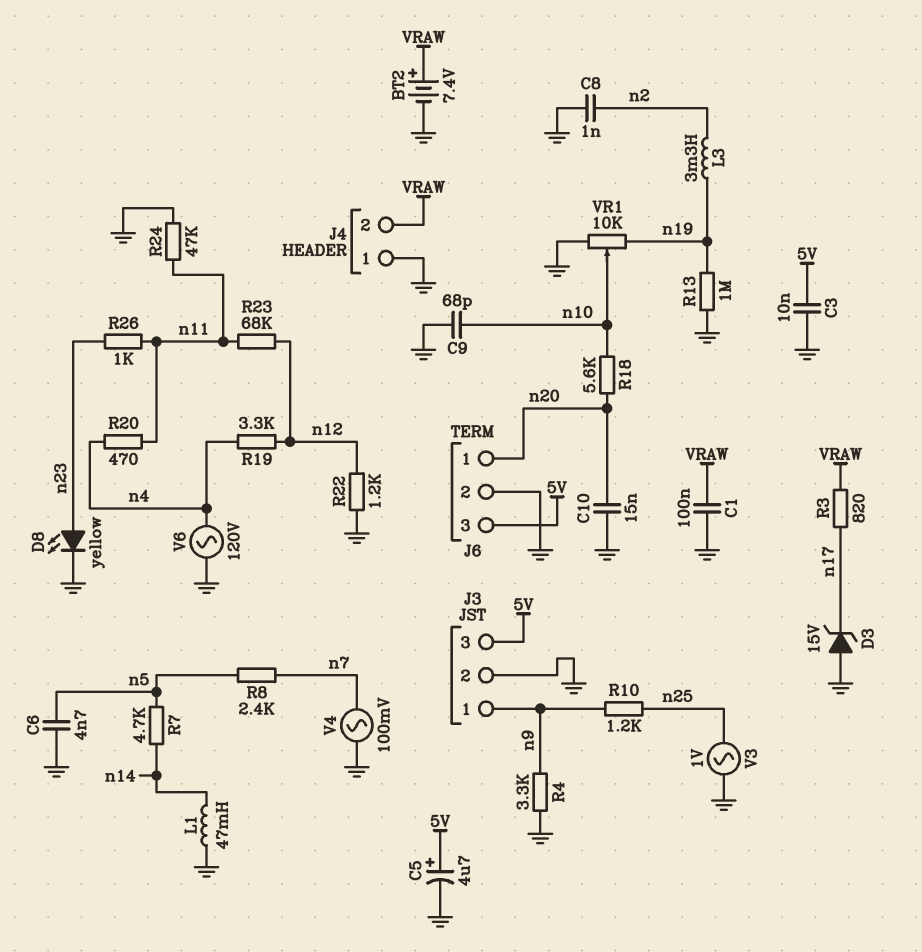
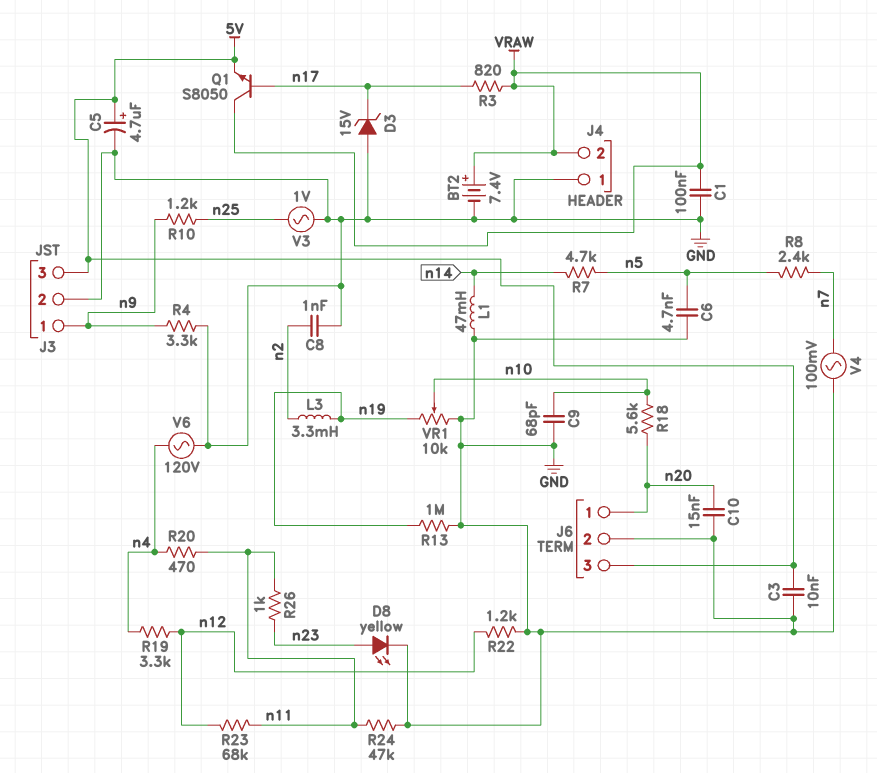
Q1: none -> NPN S8050 (B n17, C VRAW, E 5V)

